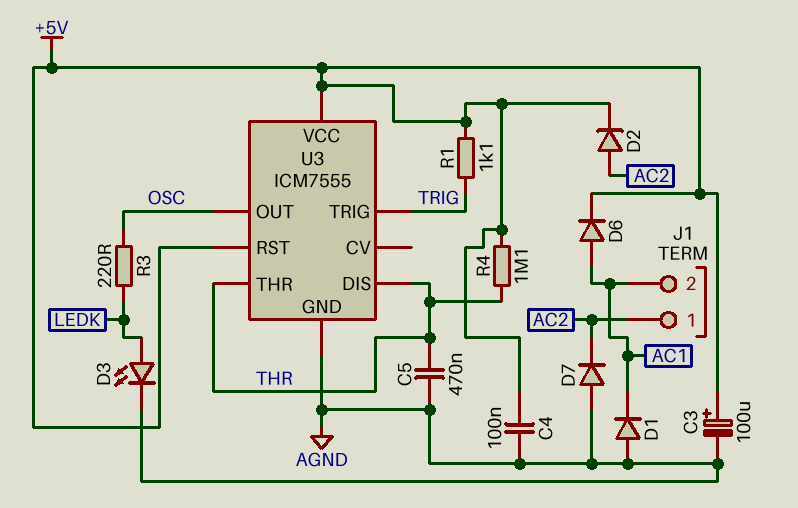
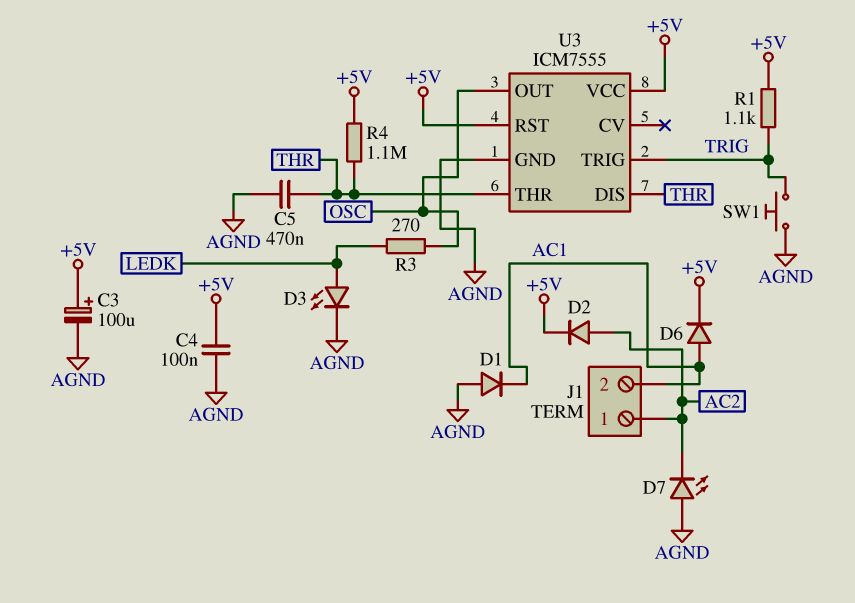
D7: diode (A AGND, K AC2) -> LED (A AGND, K AC2)
R3: 220 (LEDK, OSC) -> 270 (LEDK, OSC)
SW1: none -> button (AGND, TRIG)

